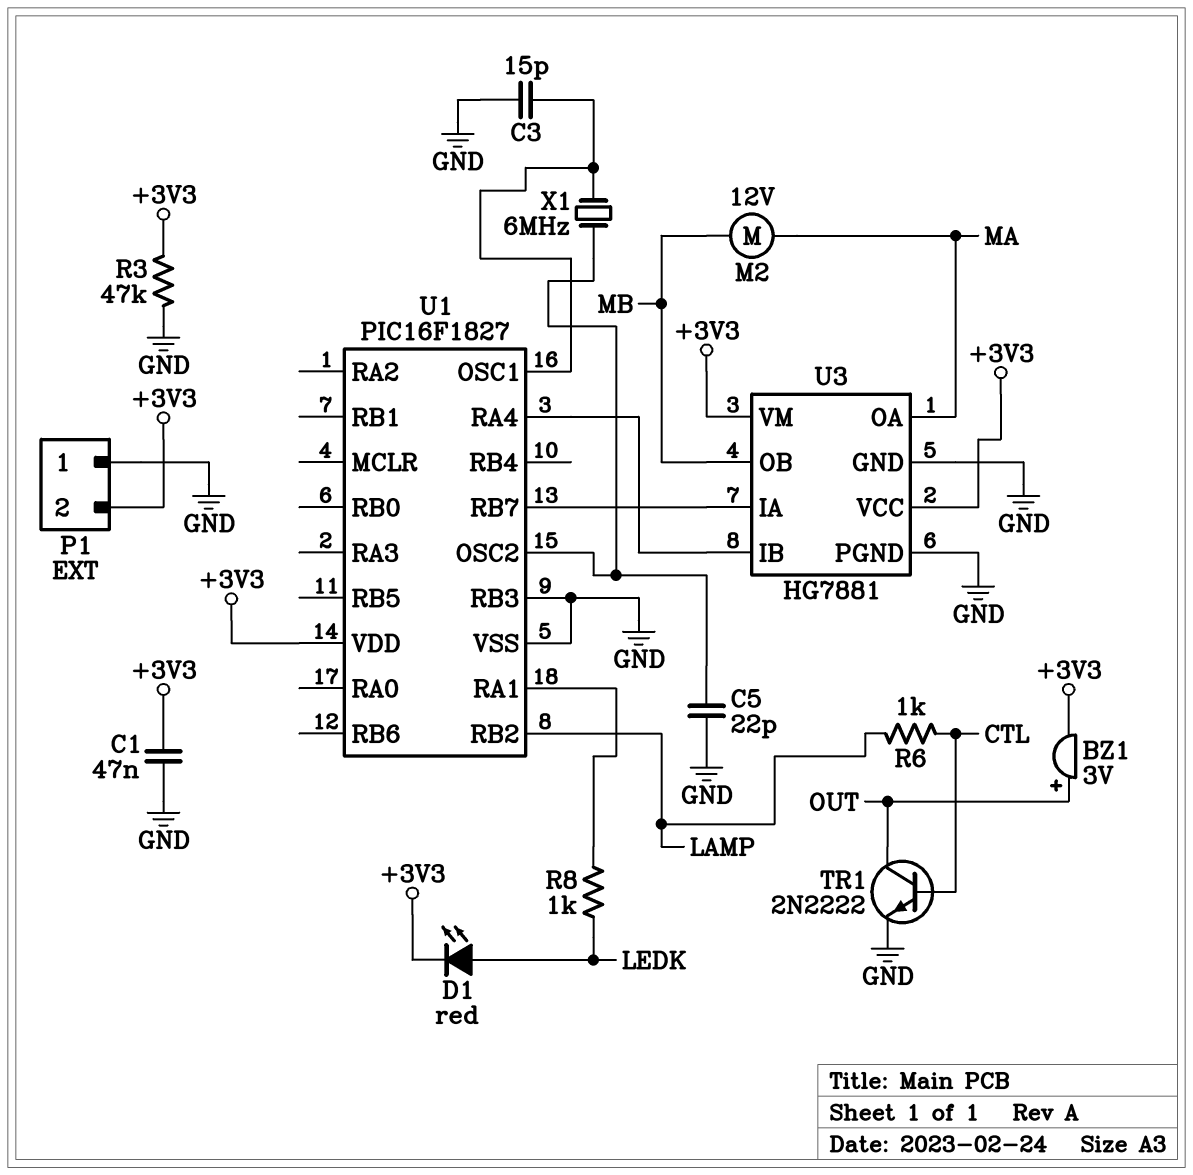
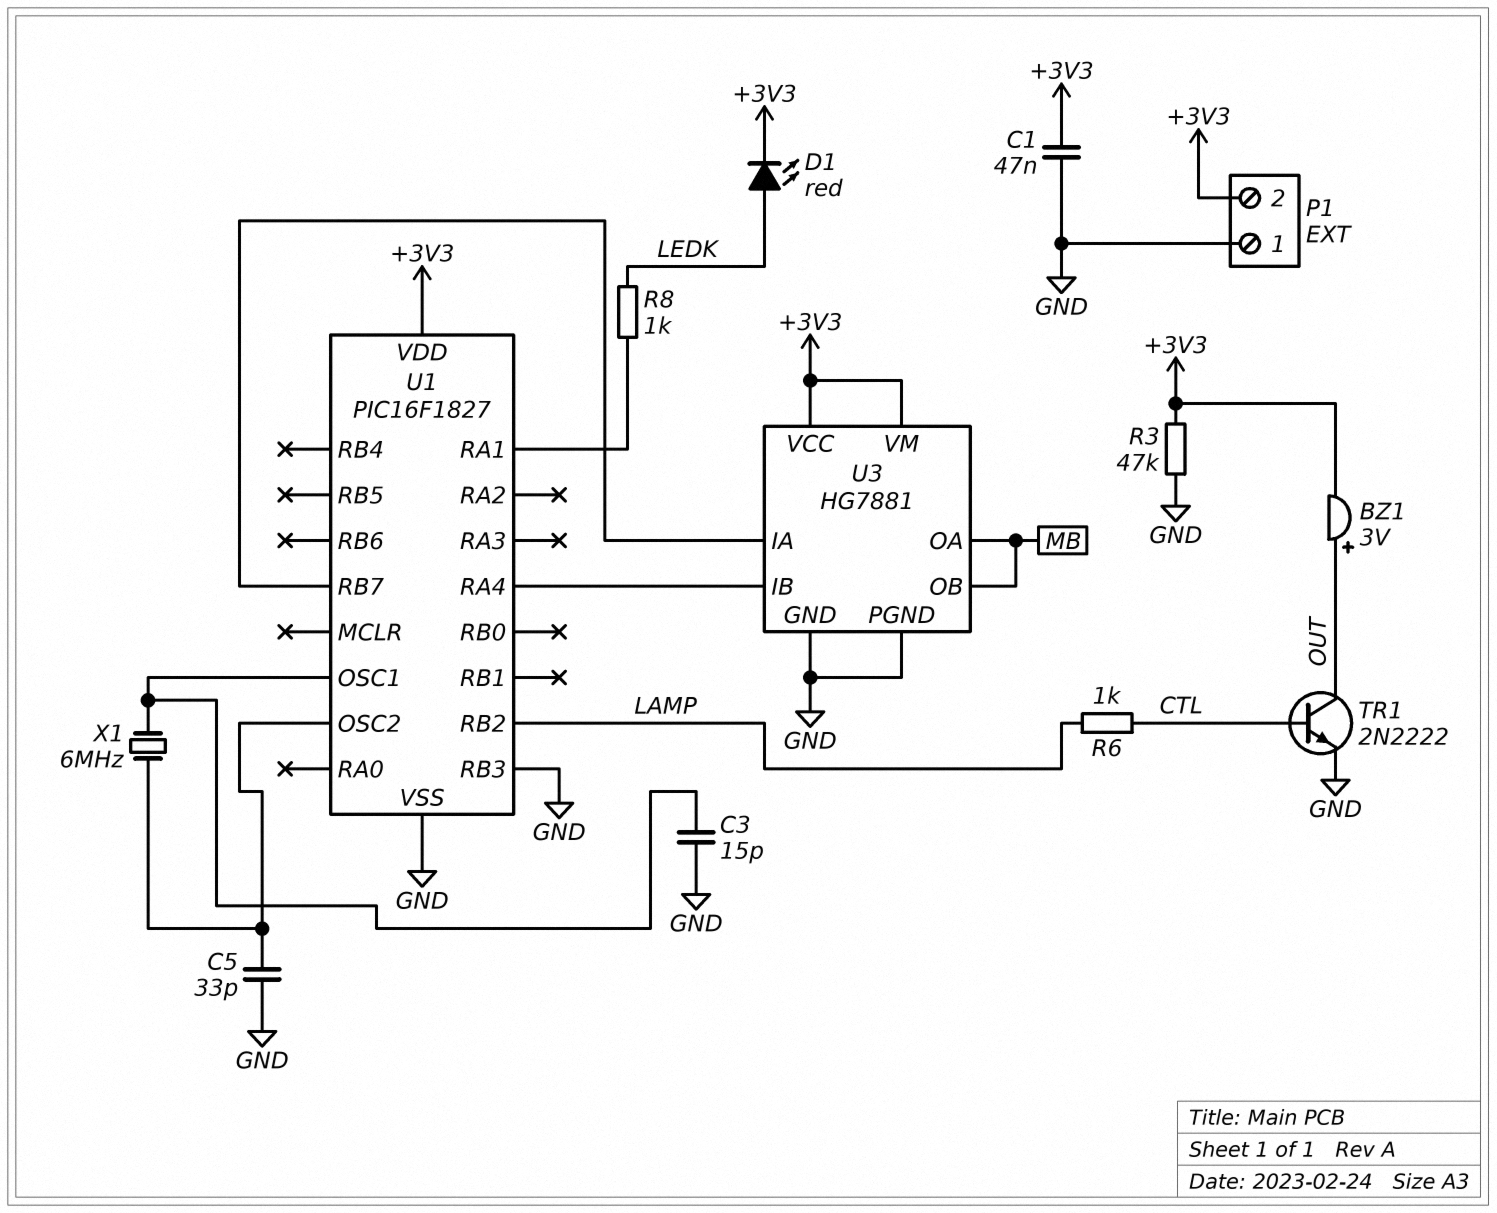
C5: 22pF (GND, U1/OSC2) -> 33pF (GND, U1/OSC2)
M2: motor 12V (MA, MB) -> none
U3 pin OA: MA -> MB

